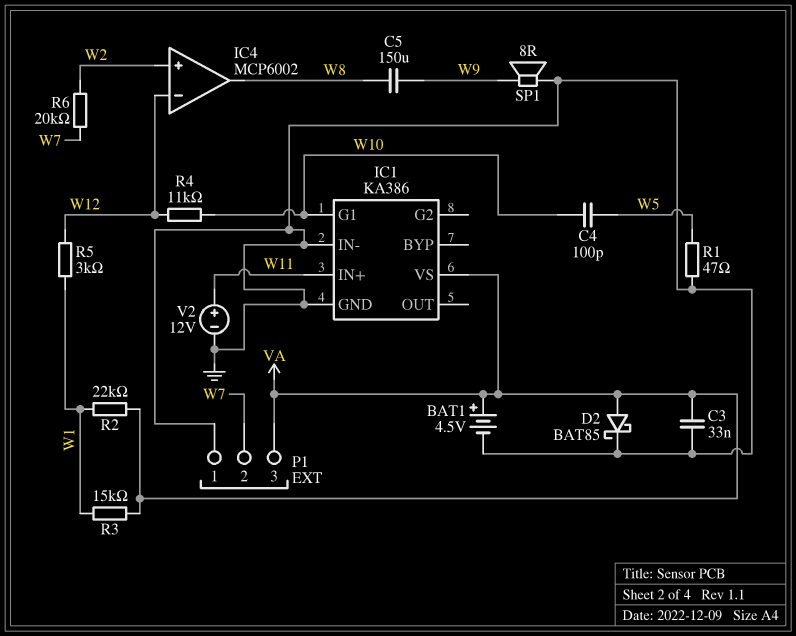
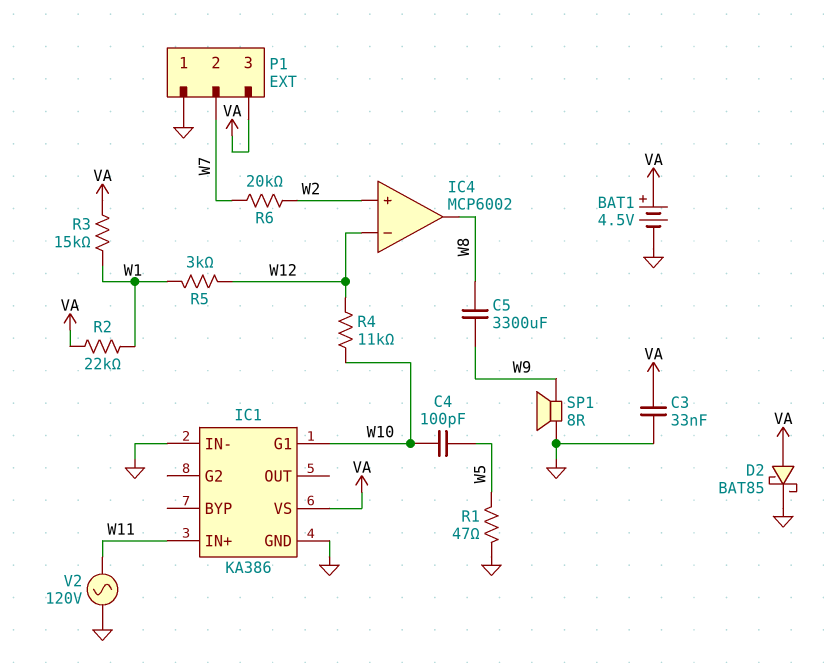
C5: 150uF (W8, W9) -> 3300uF (W8, W9)
V2: 12V (plus W11, minus GND) -> AC 120V (GND, W11)

